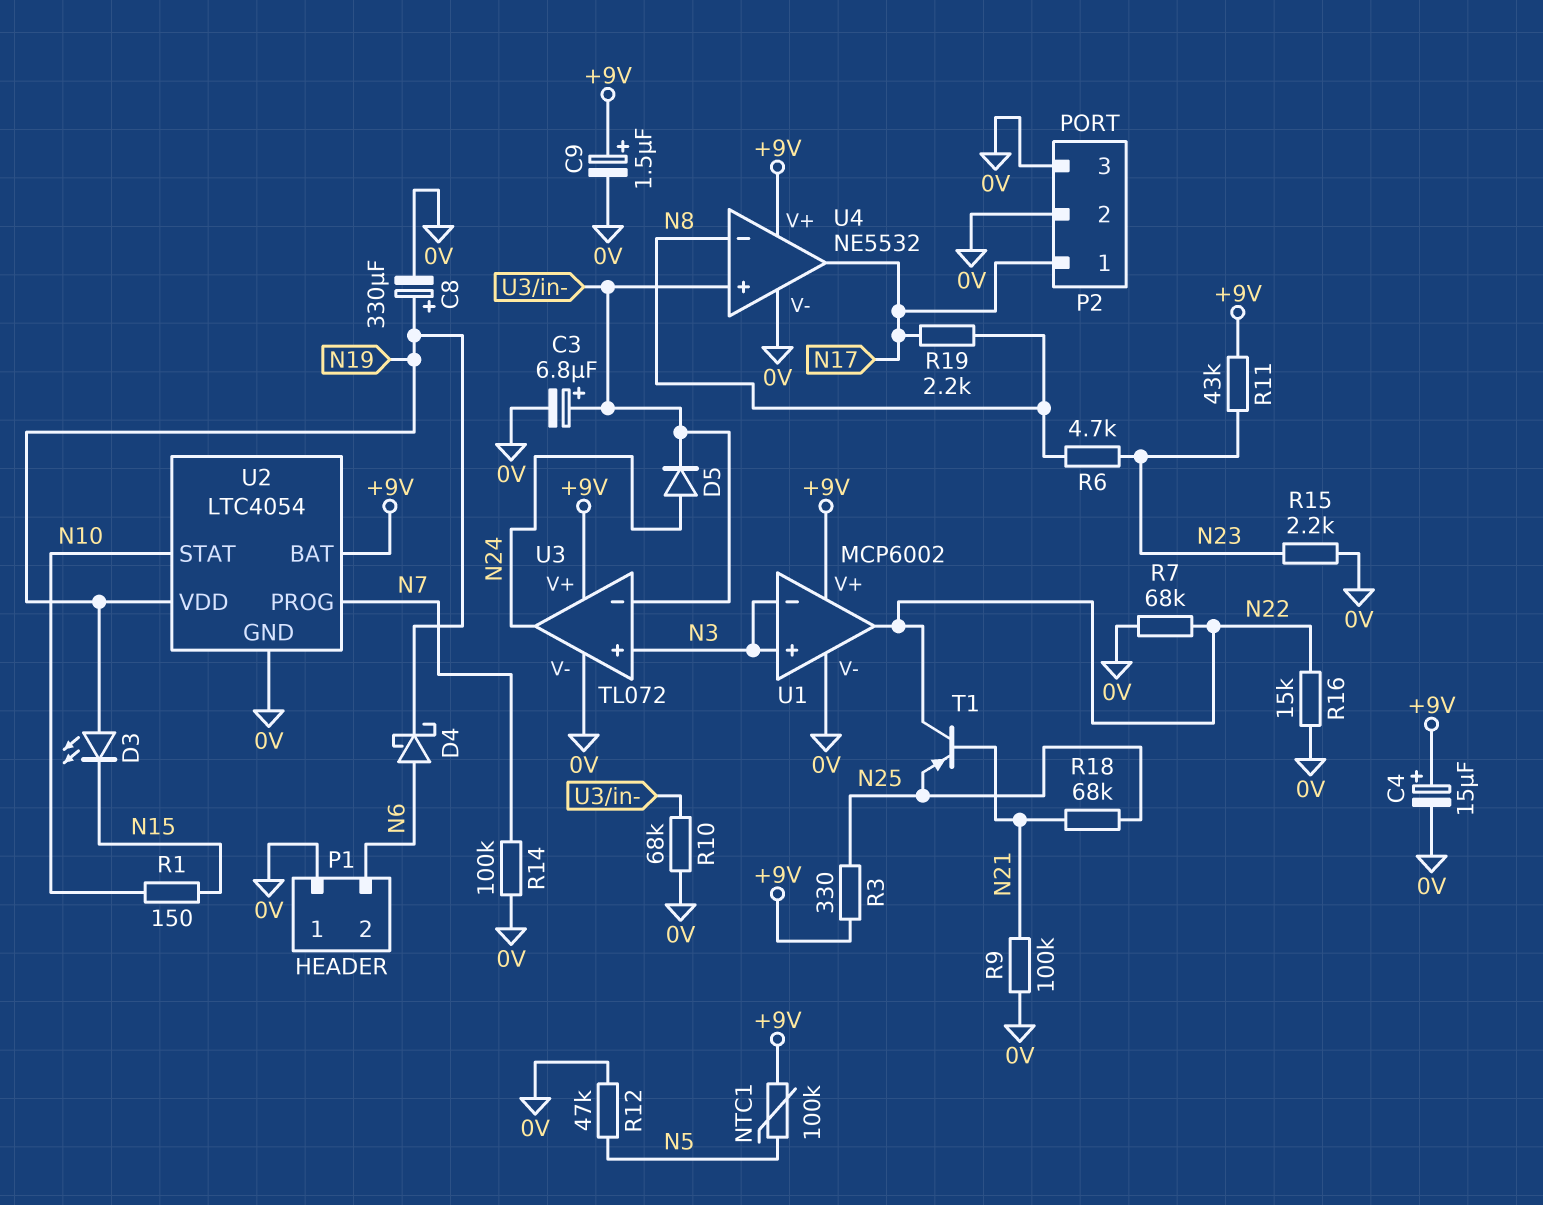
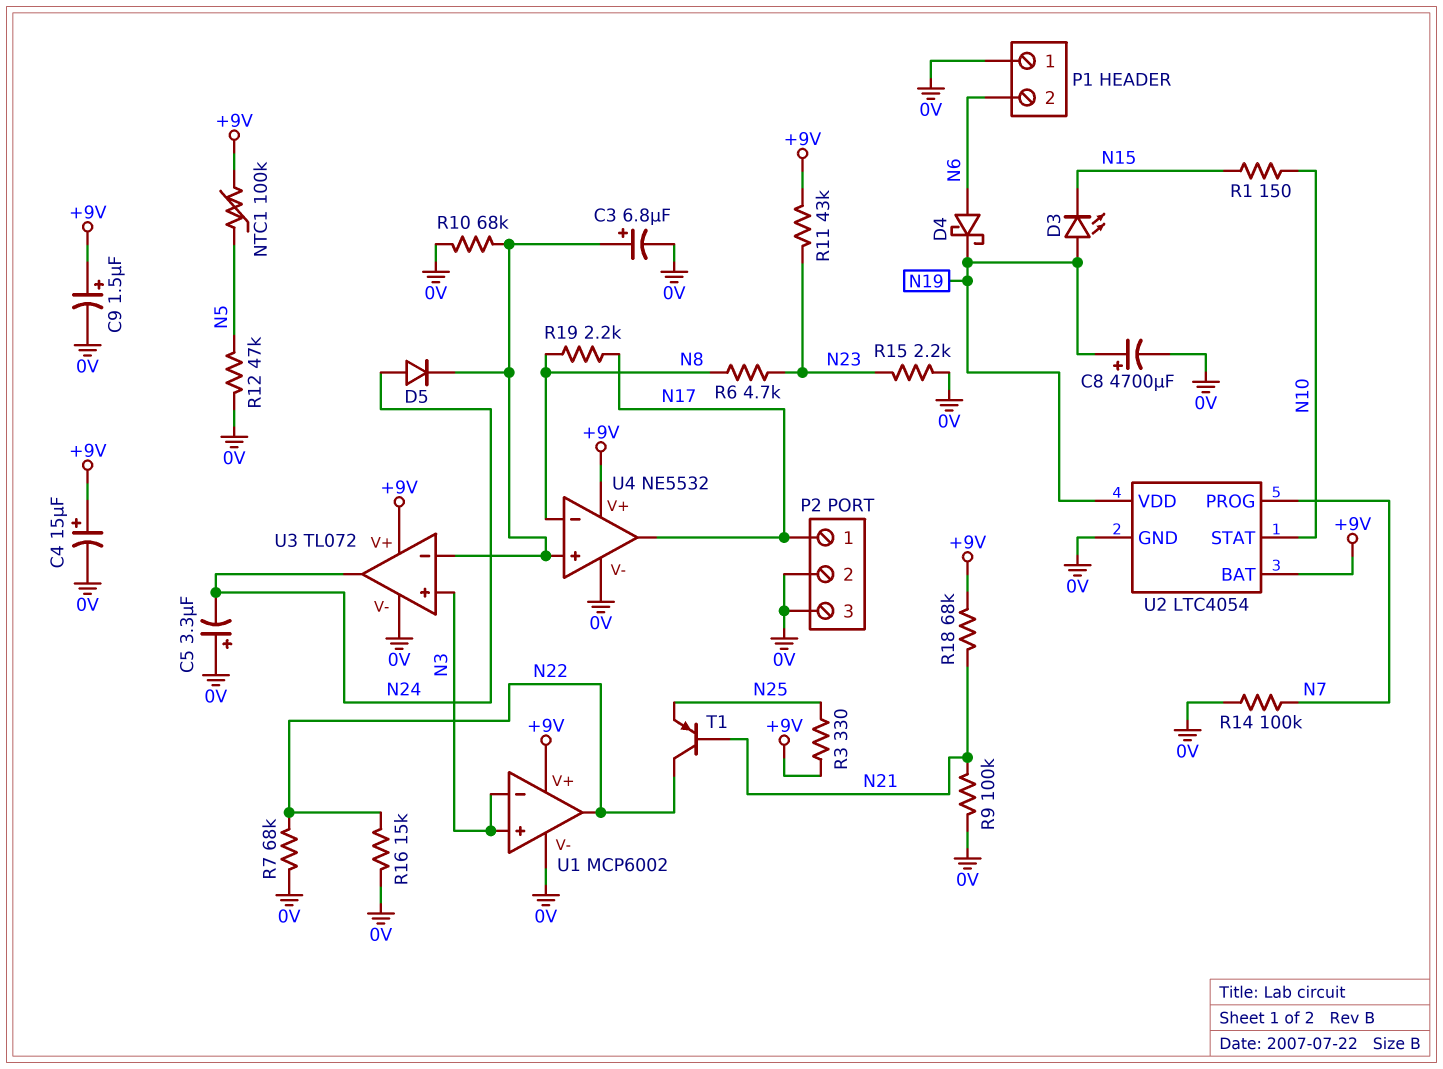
C5: none -> 3.3uF (plus 0V, minus N24)
C8: 330uF (plus N19, minus 0V) -> 4700uF (plus N19, minus 0V)
R18: 68k (N21, N25) -> 68k (+9V, N21)

